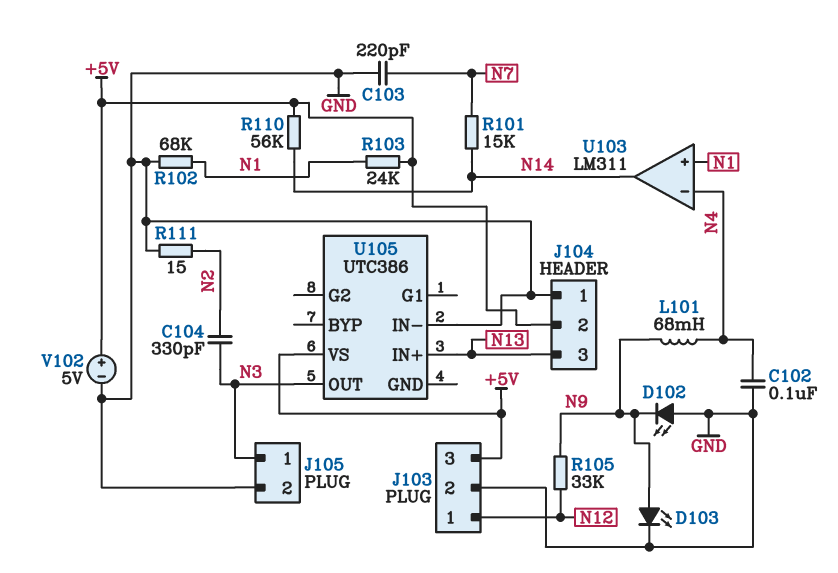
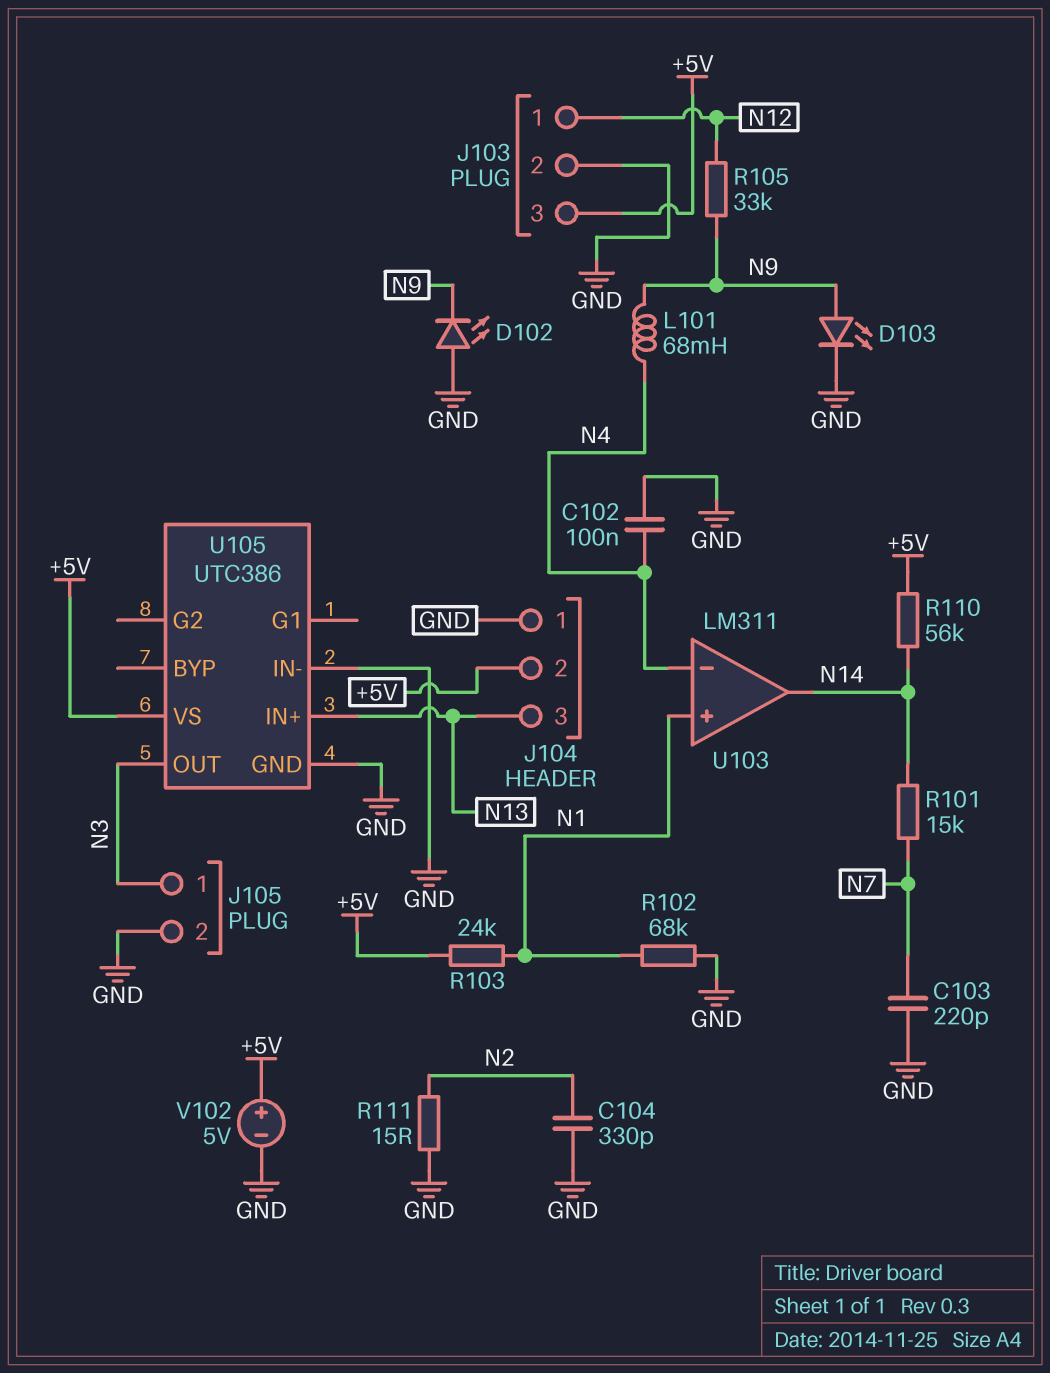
C104: 330pF (N2, N3) -> 330pF (GND, N2)
U105 pin GND: none -> GND

